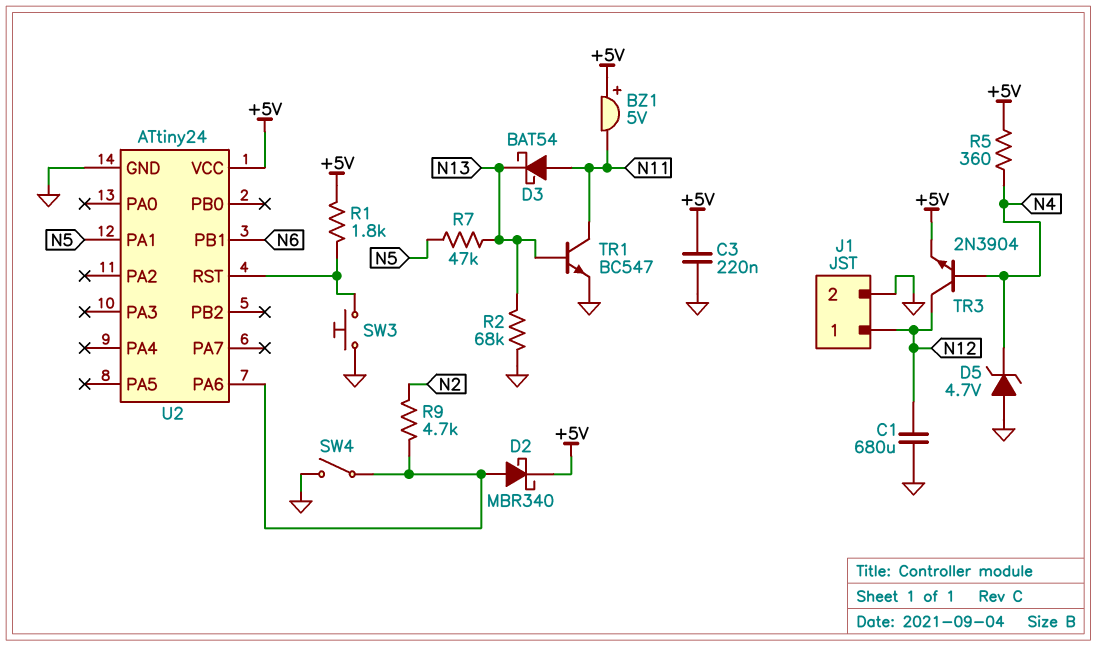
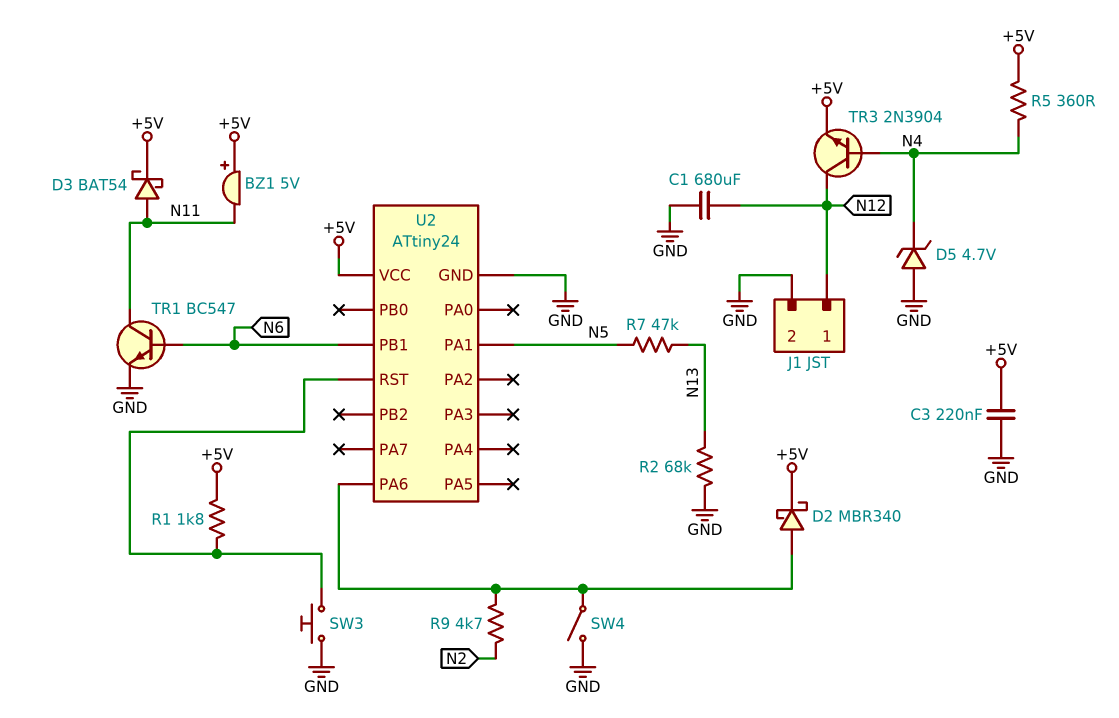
D3: schottky BAT54 (A N11, K N13) -> schottky BAT54 (A N11, K +5V)
TR1: NPN BC547 (B N13, C N11, E GND) -> NPN BC547 (B N6, C N11, E GND)

